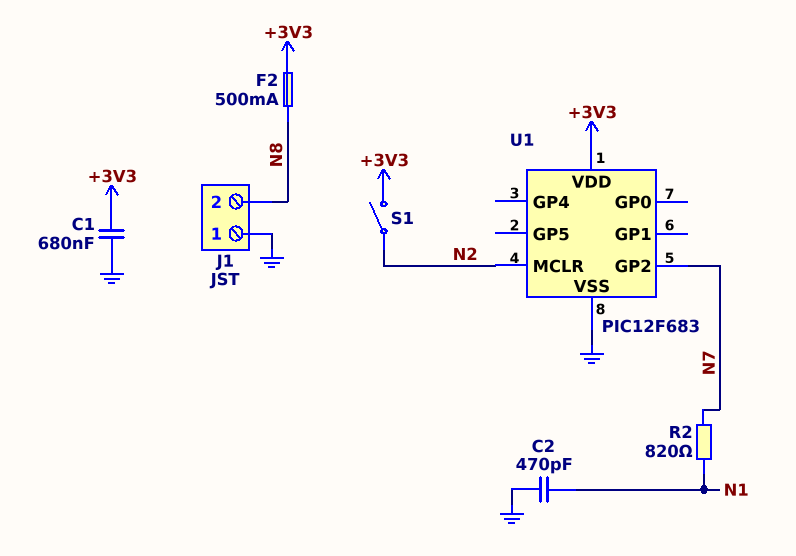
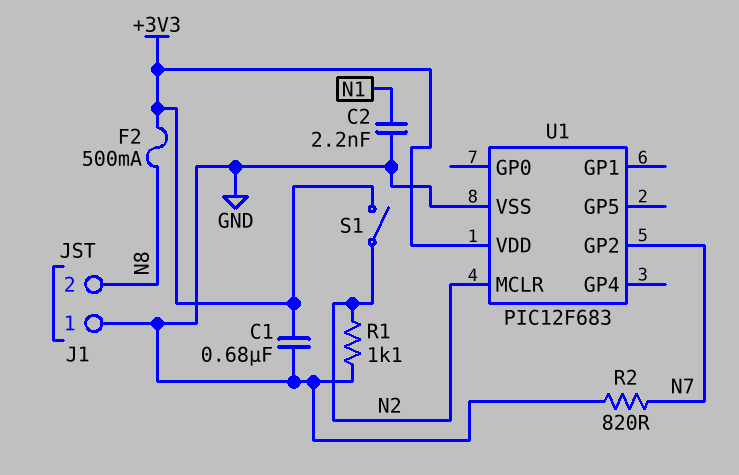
C2: 470pF (GND, N1) -> 2.2nF (GND, N1)
R1: none -> 1.1k (GND, N2)
R2: 820 (N1, N7) -> 820 (GND, N7)

